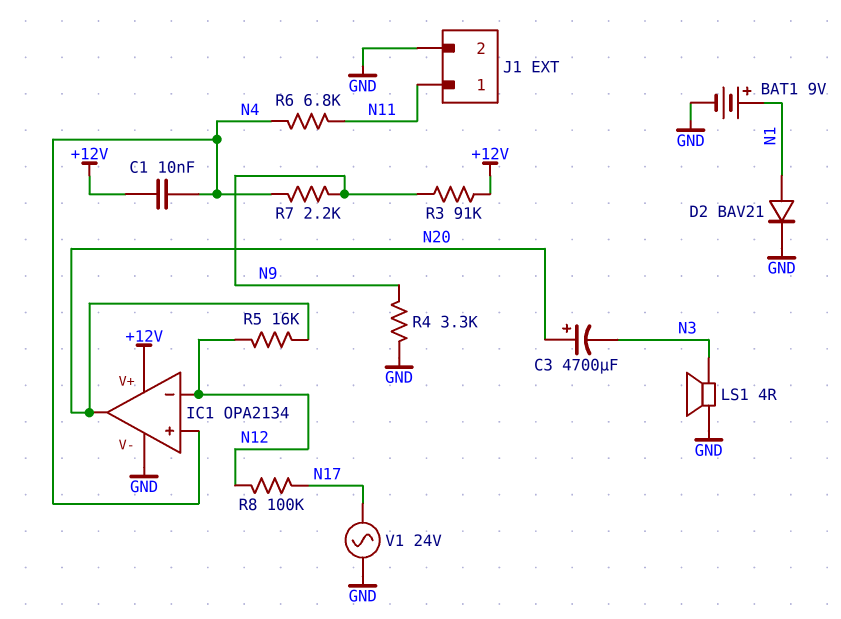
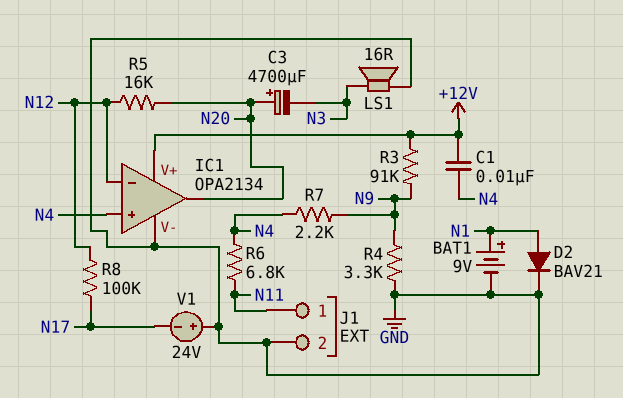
LS1: speaker 4R (GND, N3) -> speaker 16R (GND, N3)
V1: AC 24V (GND, N17) -> 24V (plus GND, minus N17)

